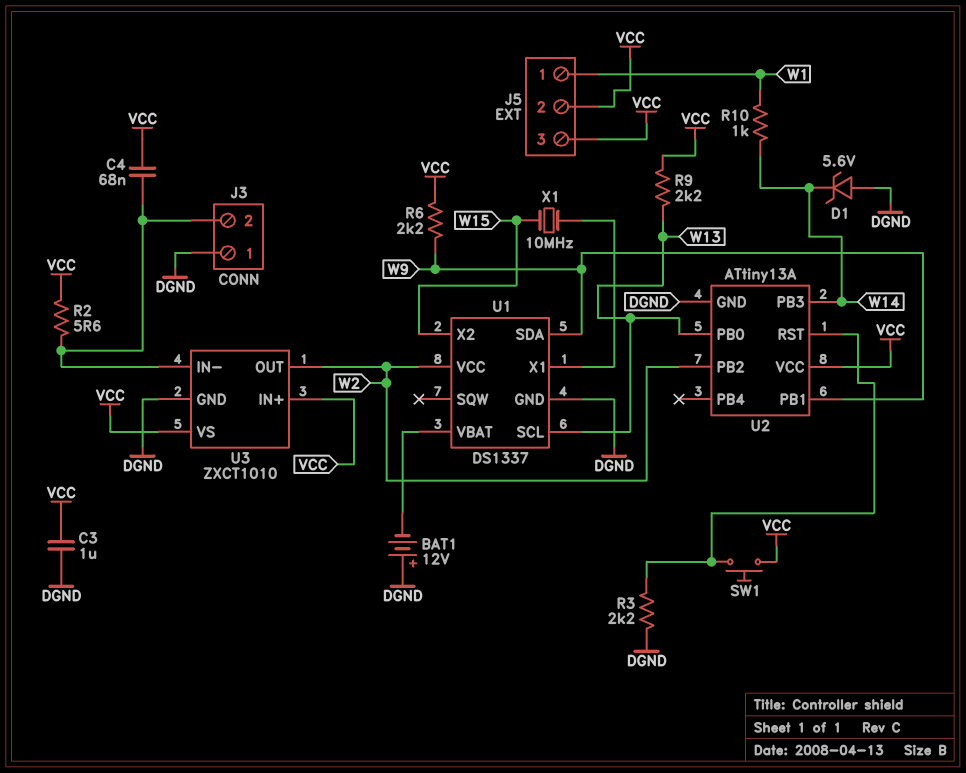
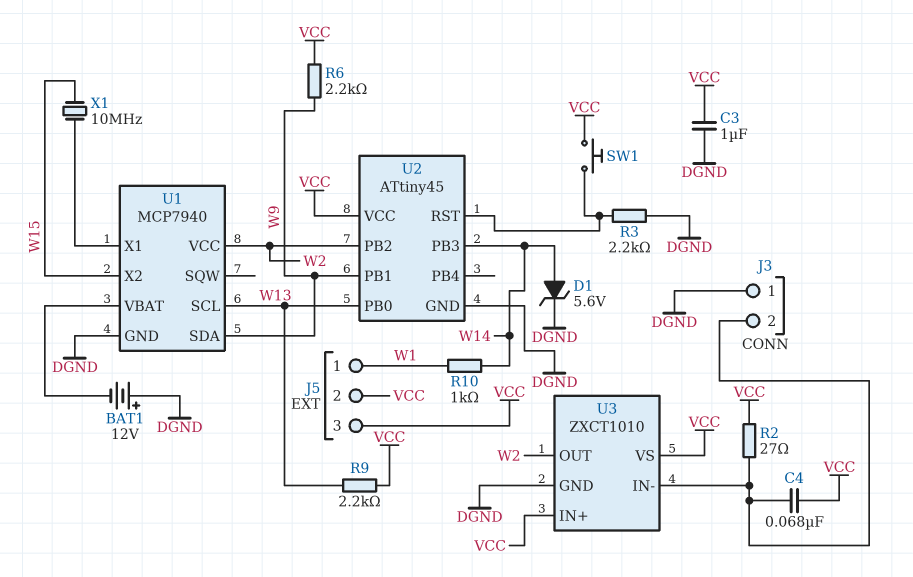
D1: zener 5.6V (A DGND, K W14) -> zener 5.6V (A W14, K DGND)
R2: 5.6 (J3/2, VCC) -> 27 (J3/2, VCC)
U1: DS1337 -> MCP7940
U2: ATtiny13A -> ATtiny45

